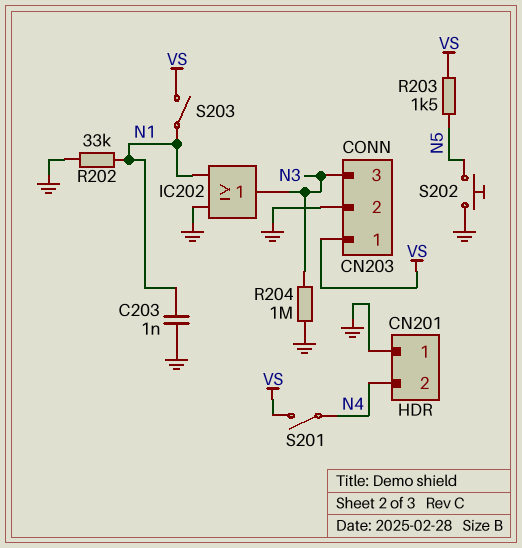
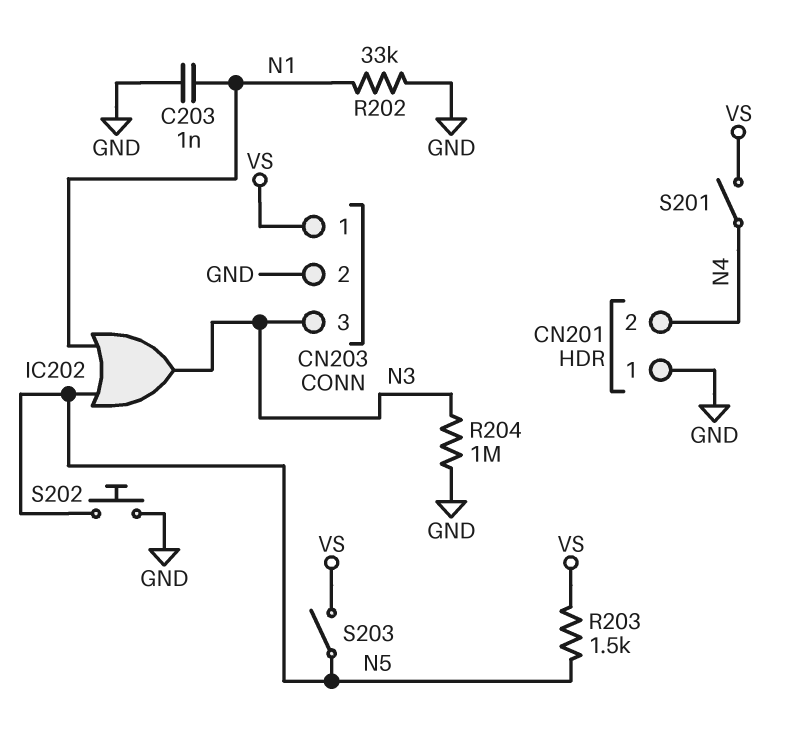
IC202: OR (in GND, in N1, out N3) -> OR (in N1, in N5, out N3)
S203: switch (N1, VS) -> switch (N5, VS)

